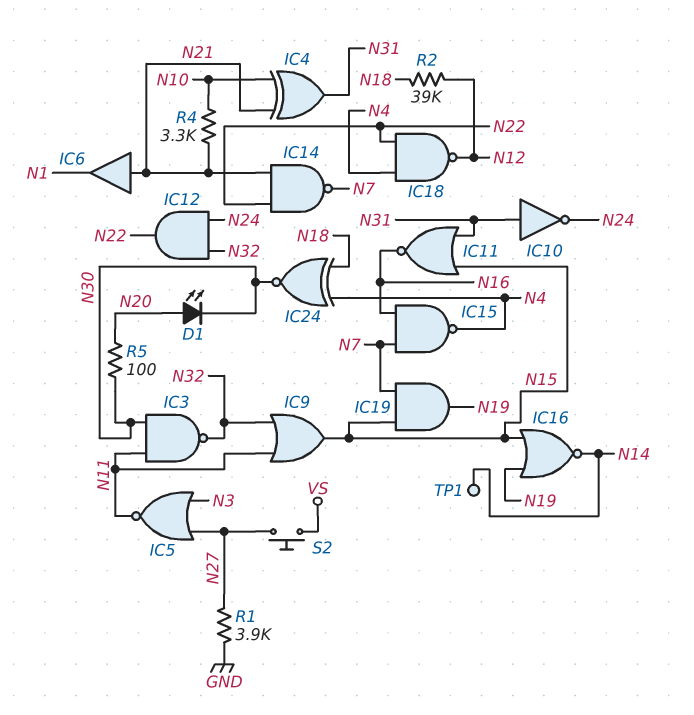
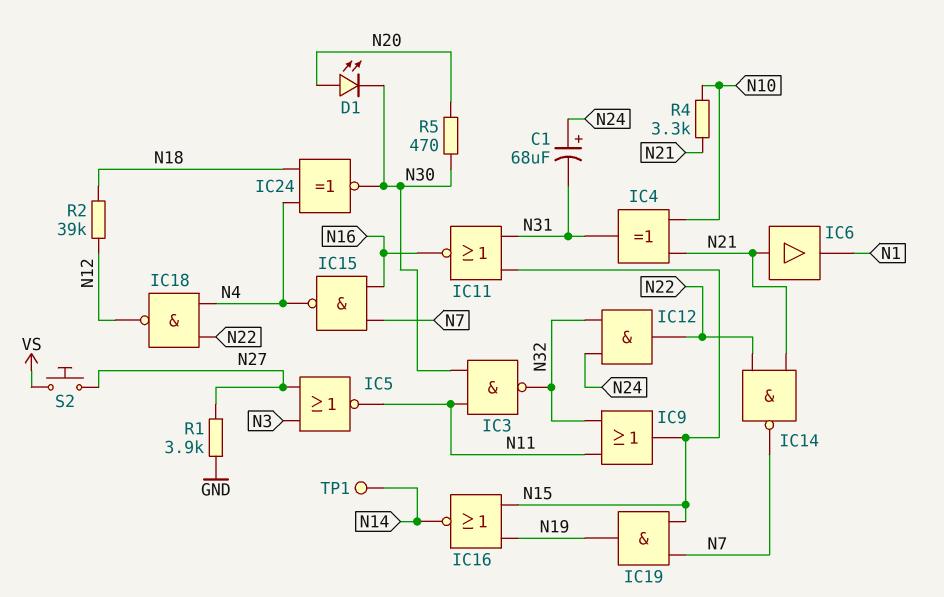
C1: none -> 68uF (plus N24, minus N31)
IC10: NOT (in N31, out N24) -> none
R5: 100 (N20, N30) -> 470 (N20, N30)

